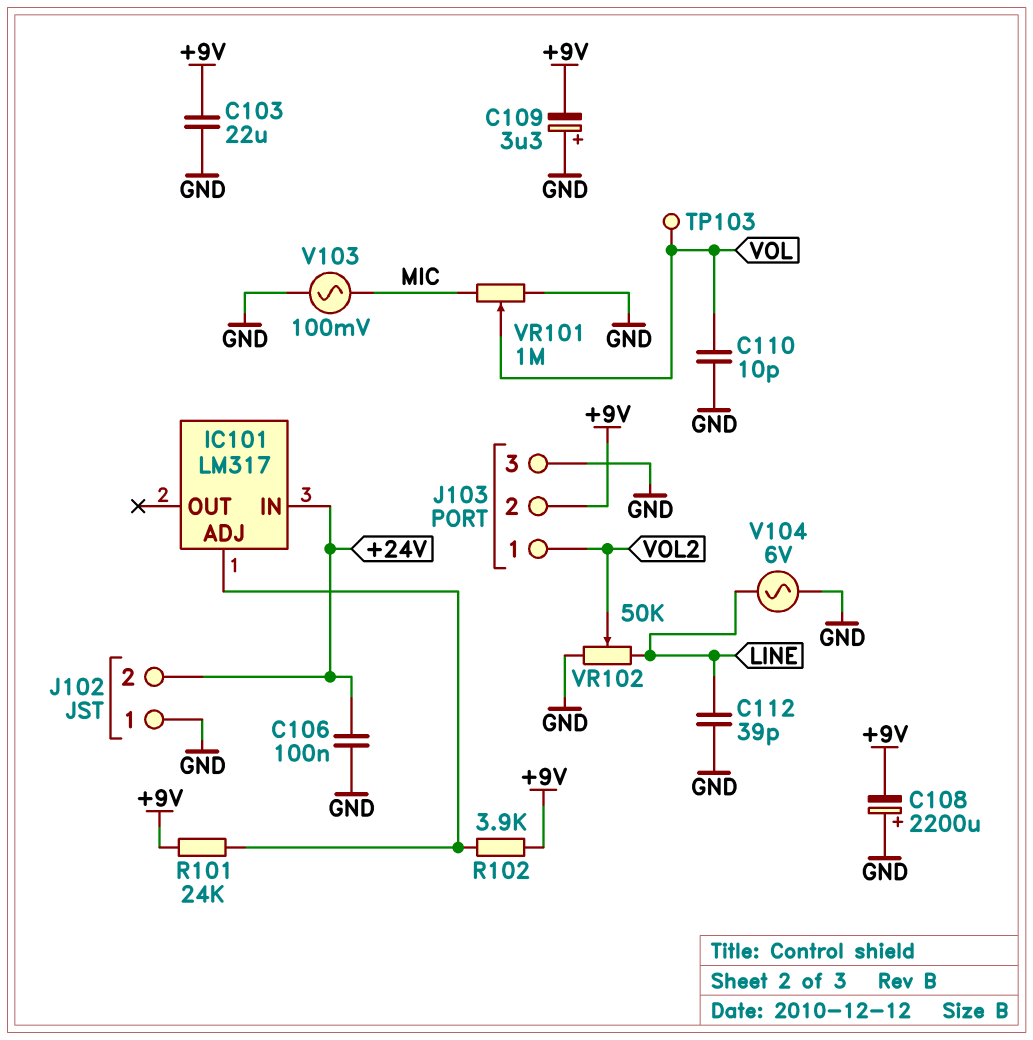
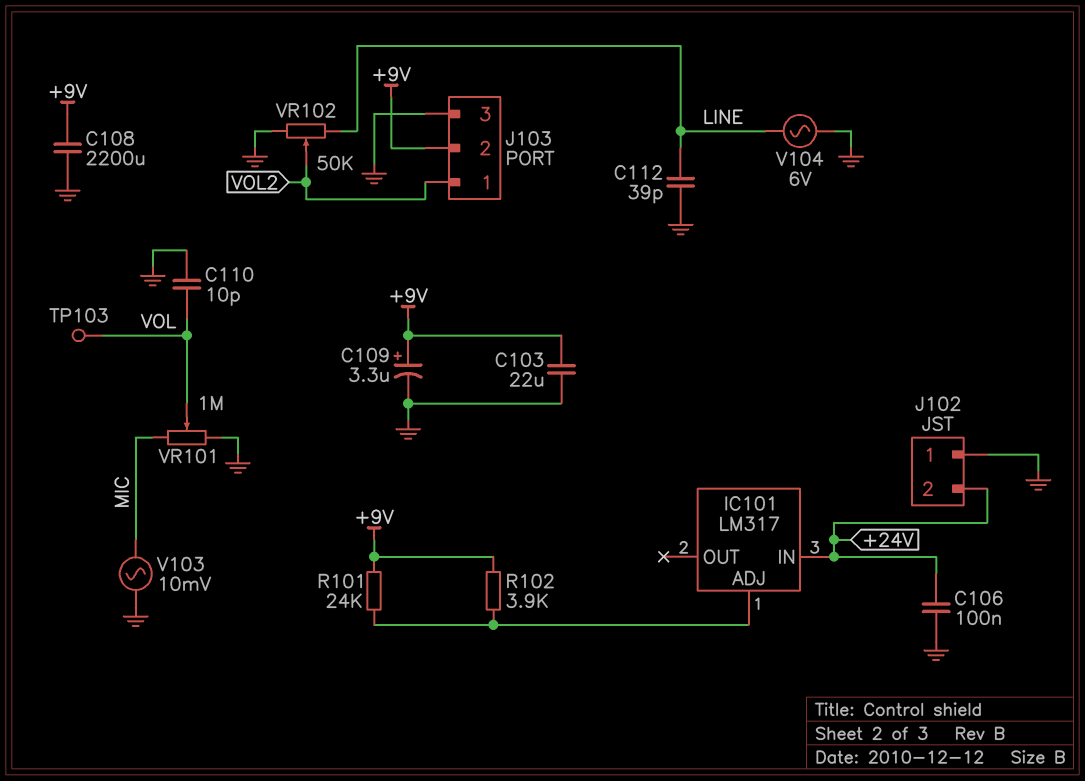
C108: 2200uF (plus GND, minus +9V) -> 2200uF (+9V, GND)
C109: 3.3uF (plus GND, minus +9V) -> 3.3uF (plus +9V, minus GND)
V103: AC 100mV (GND, MIC) -> AC 10mV (GND, MIC)

